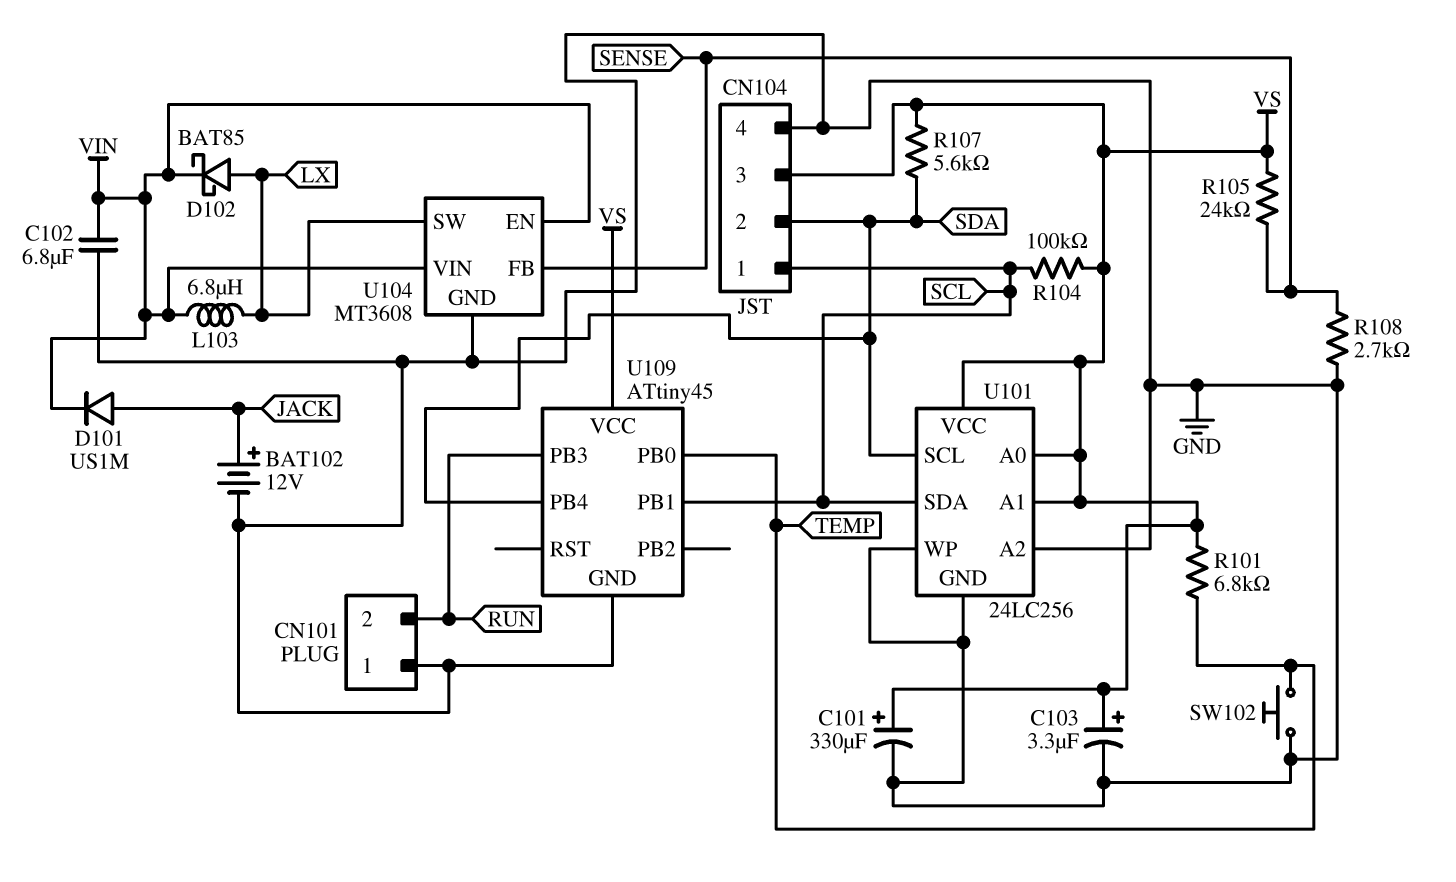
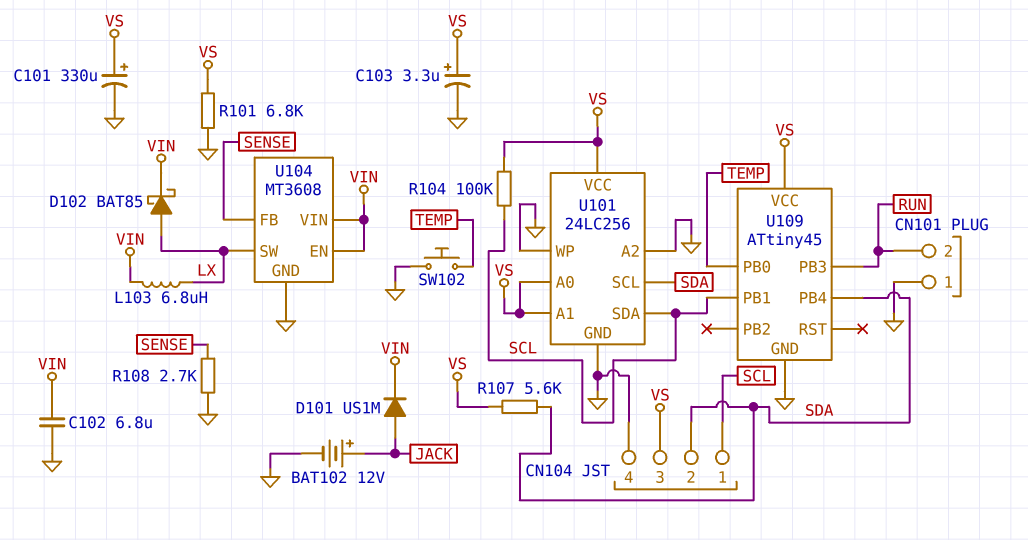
R101: 6.8k (TEMP, VS) -> 6.8k (GND, VS)
R105: 24k (SENSE, VS) -> none

